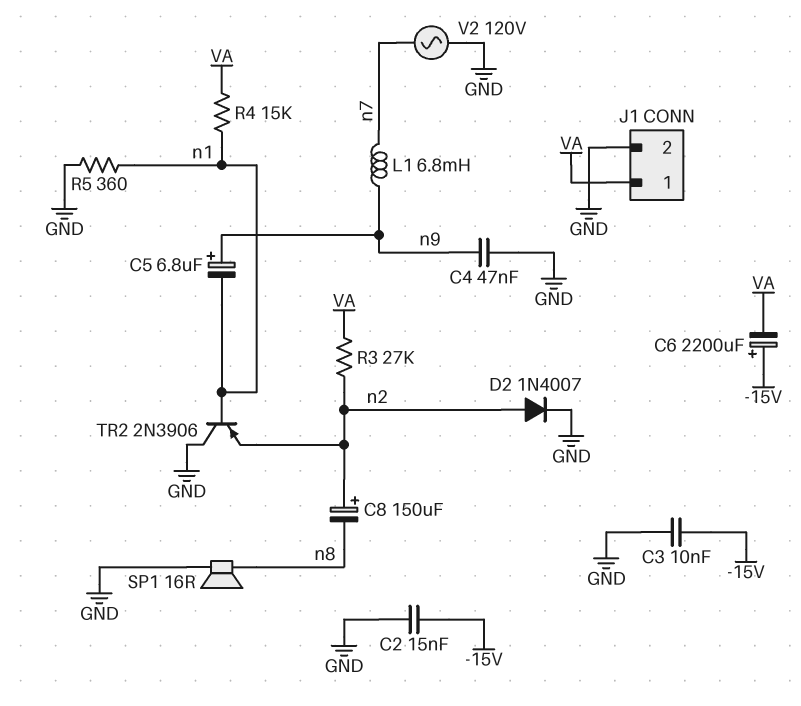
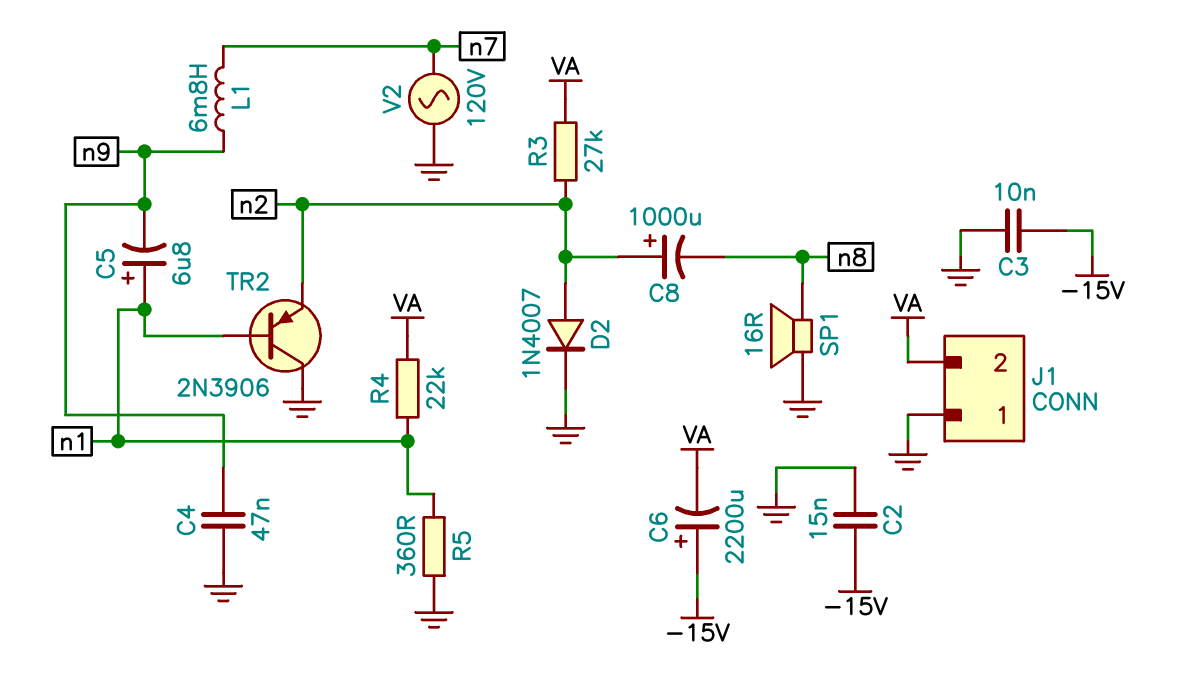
C5: 6.8uF (plus n9, minus n1) -> 6.8uF (plus n1, minus n9)
C8: 150uF (plus n2, minus n8) -> 1000uF (plus n2, minus n8)
J1 pin 1: VA -> GND
J1 pin 2: GND -> VA
R4: 15k (VA, n1) -> 22k (VA, n1)

